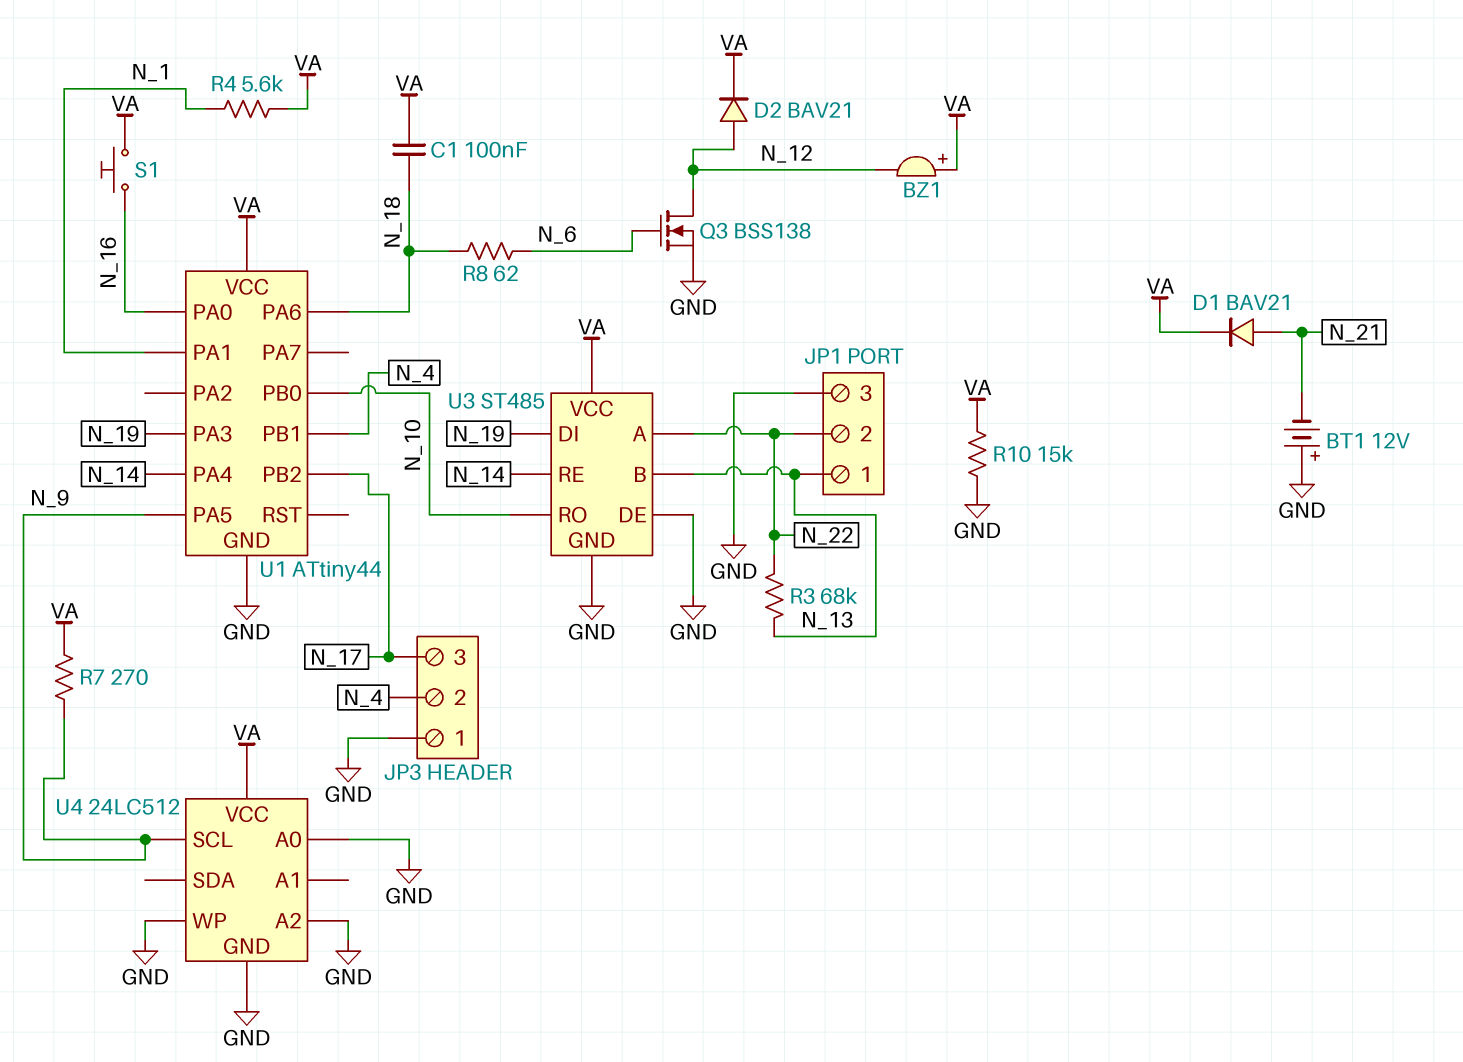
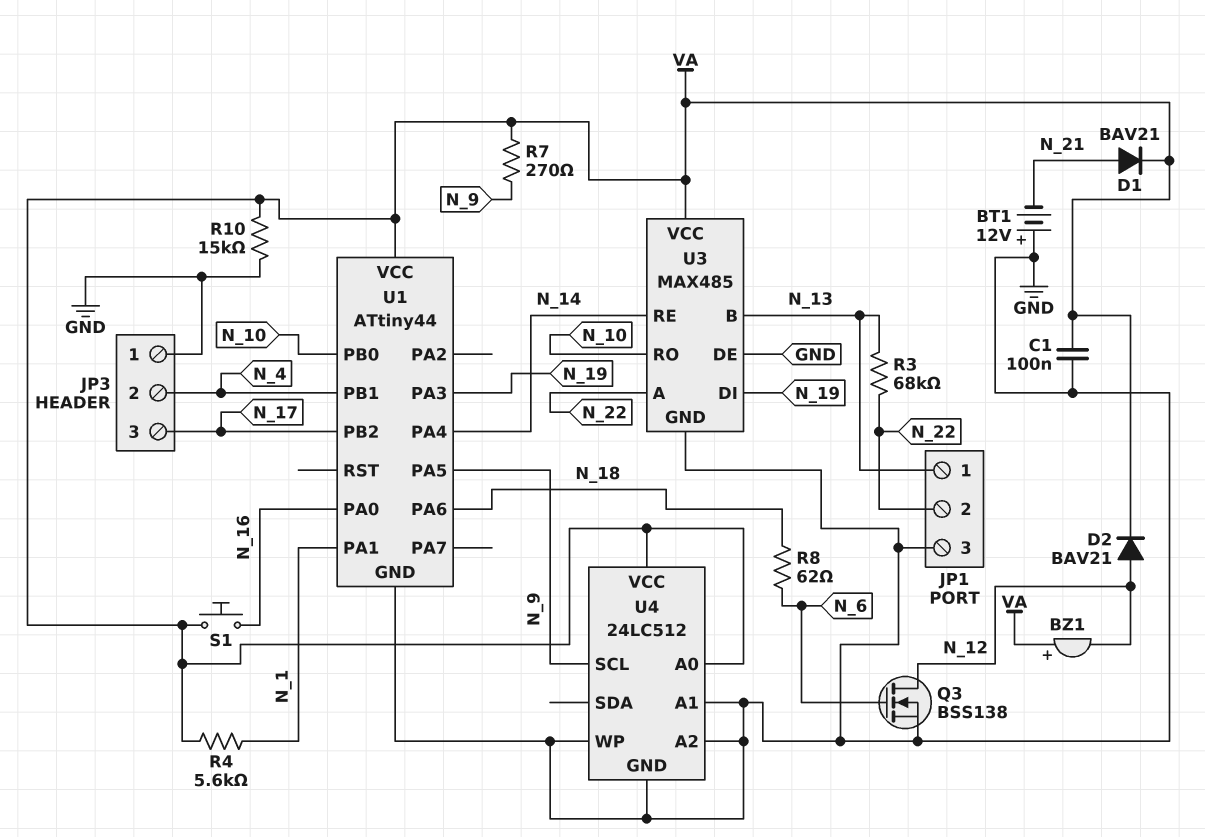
C1: 100nF (N_18, VA) -> 100nF (GND, VA)
U3: ST485 -> MAX485
U4 pin A0: GND -> VA
U4 pin A1: none -> GND

